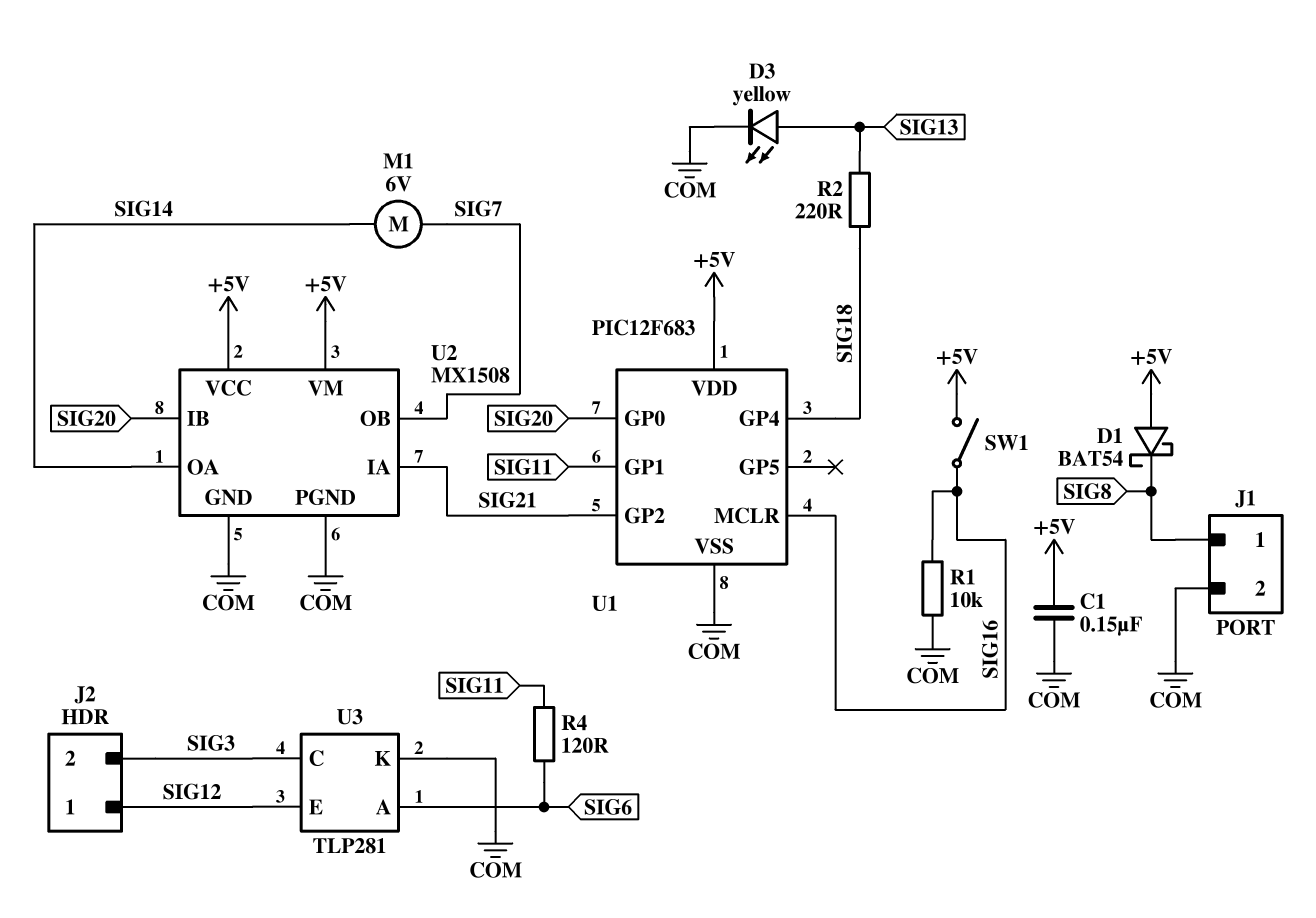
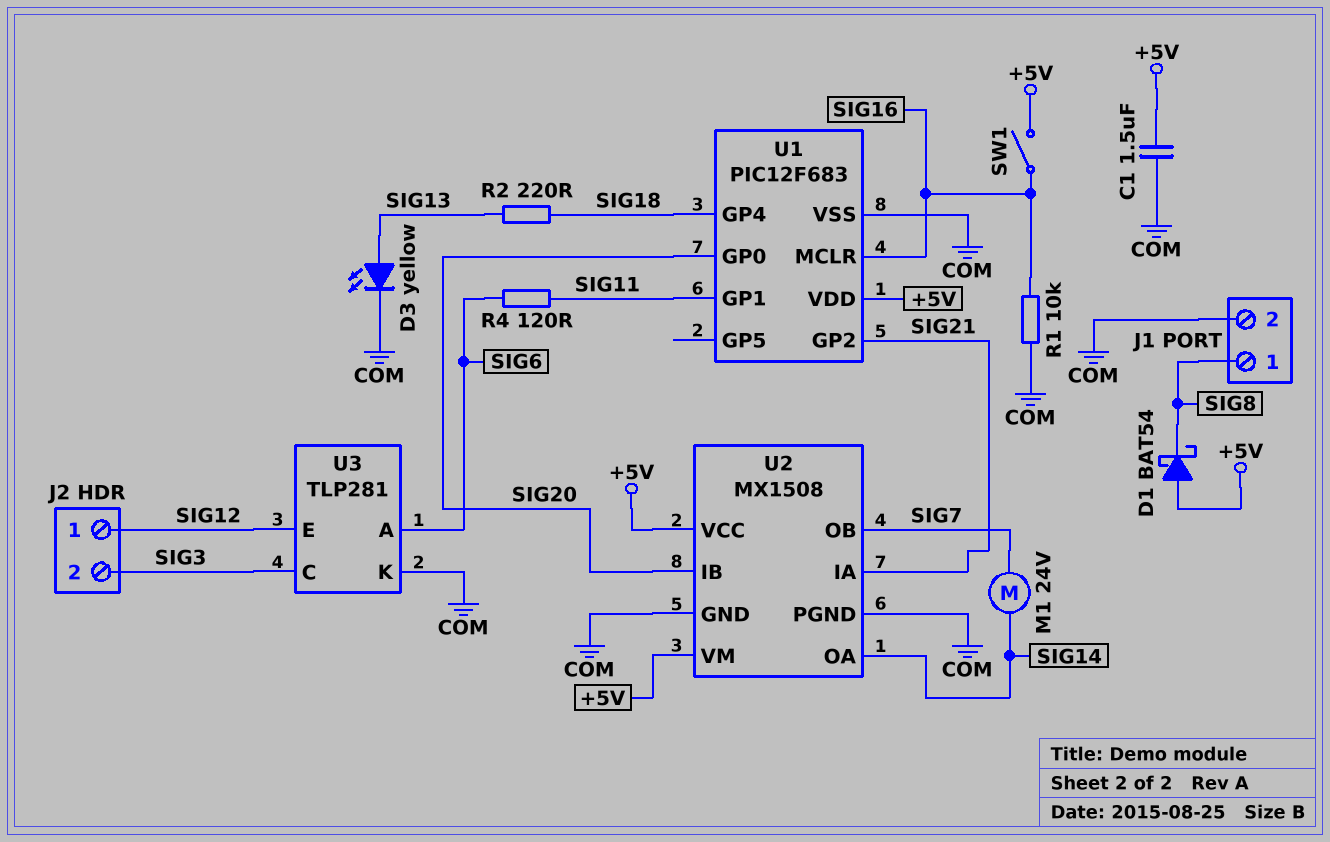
C1: 150nF (+5V, COM) -> 1.5uF (+5V, COM)
M1: motor 6V (SIG7, SIG14) -> motor 24V (SIG7, SIG14)

